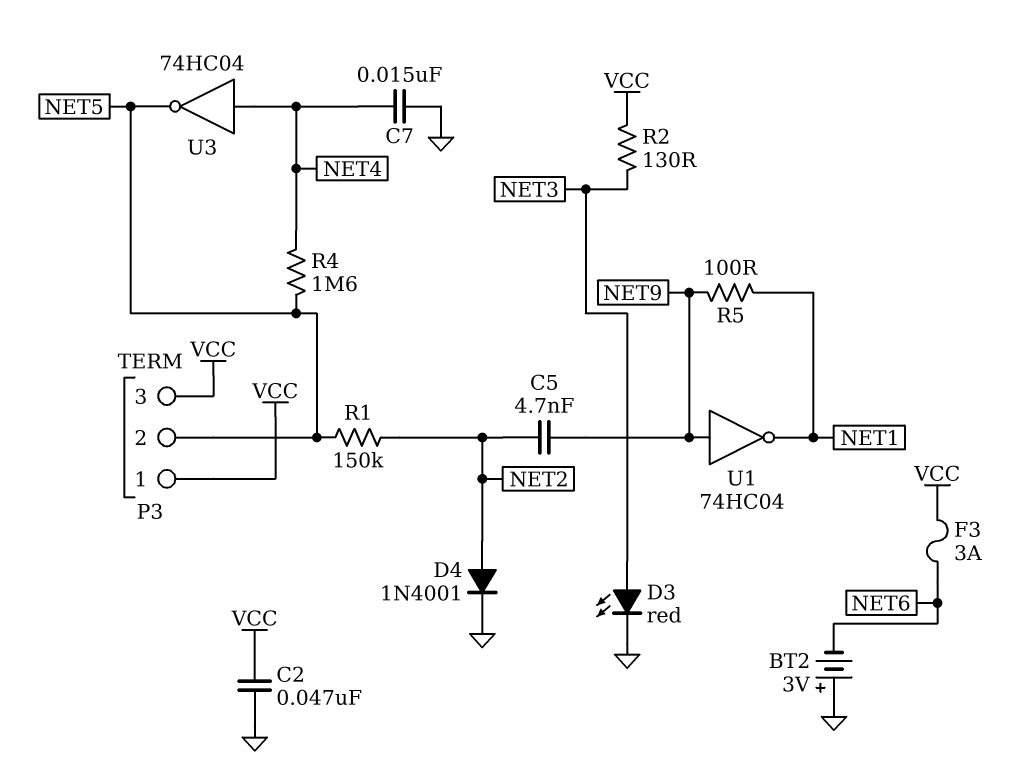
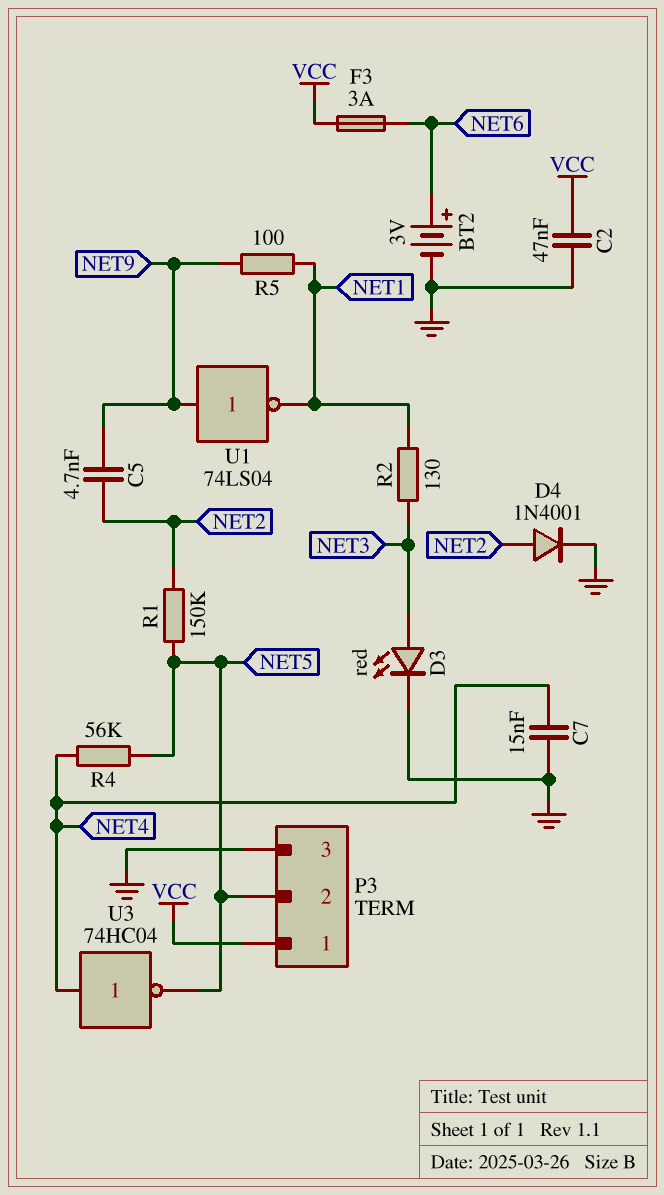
BT2: 3V (plus GND, minus NET6) -> 3V (plus NET6, minus GND)
P3 pin 3: VCC -> GND
R2: 130 (NET3, VCC) -> 130 (NET1, NET3)
R4: 1.6M (NET4, NET5) -> 56k (NET4, NET5)
U1: NOT 74HC04 (in NET9, out NET1) -> NOT 74LS04 (in NET9, out NET1)

